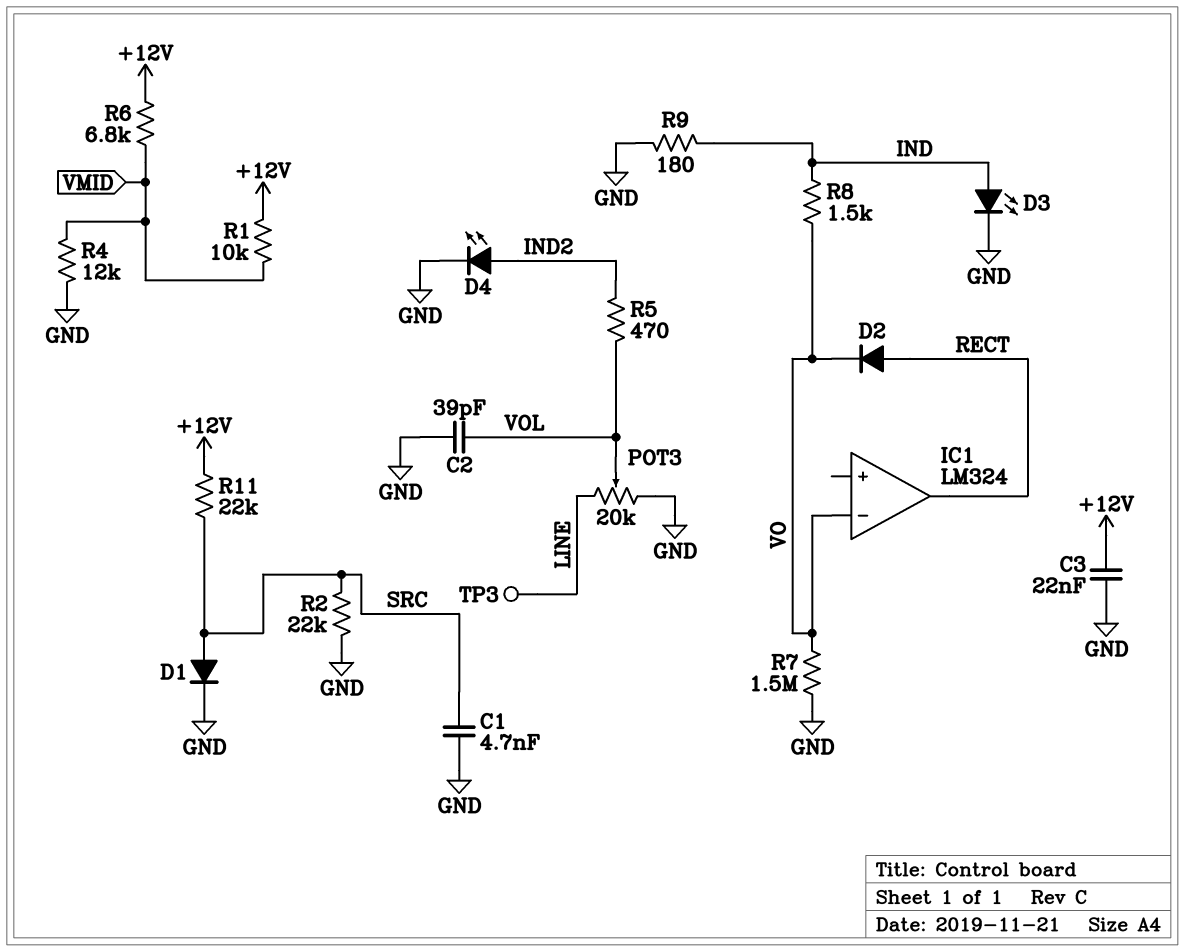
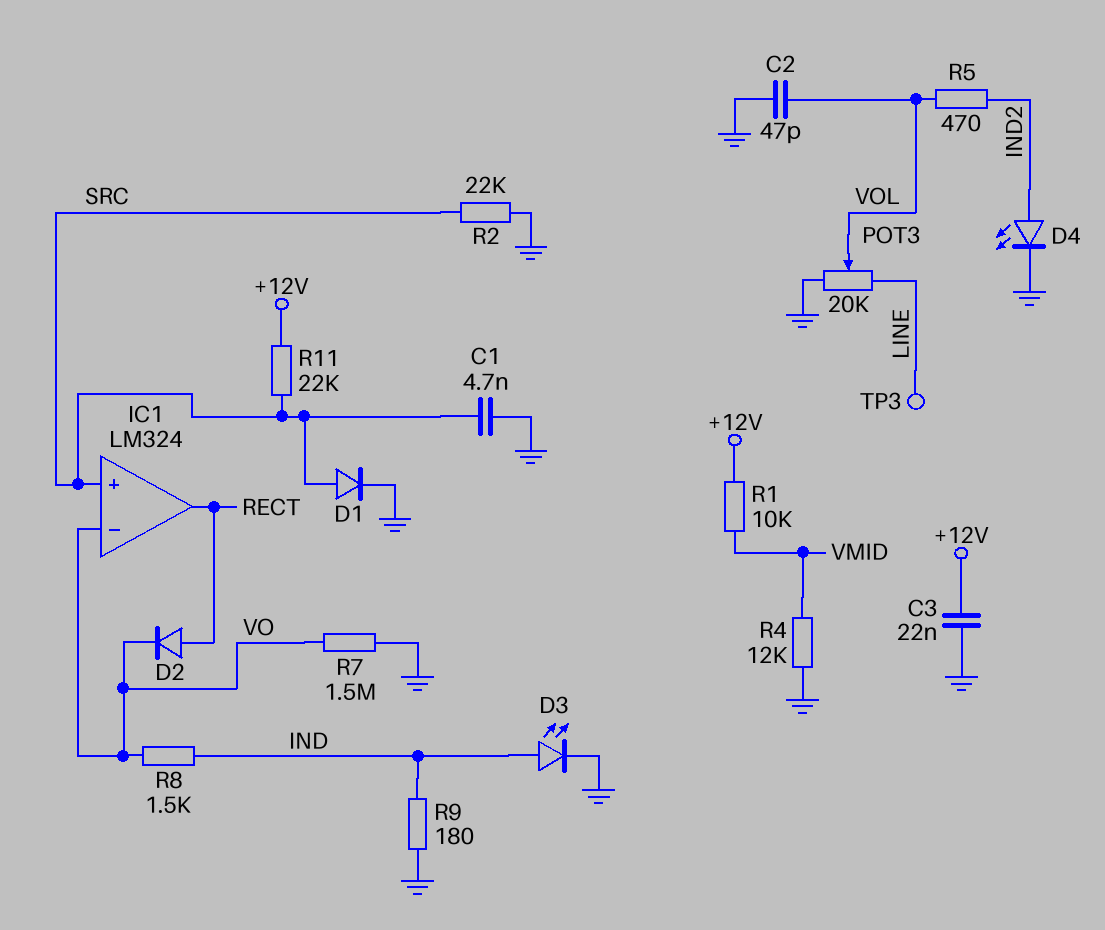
C2: 39pF (GND, VOL) -> 47pF (GND, VOL)
IC1 pin in+: none -> SRC
R6: 6.8k (+12V, VMID) -> none

